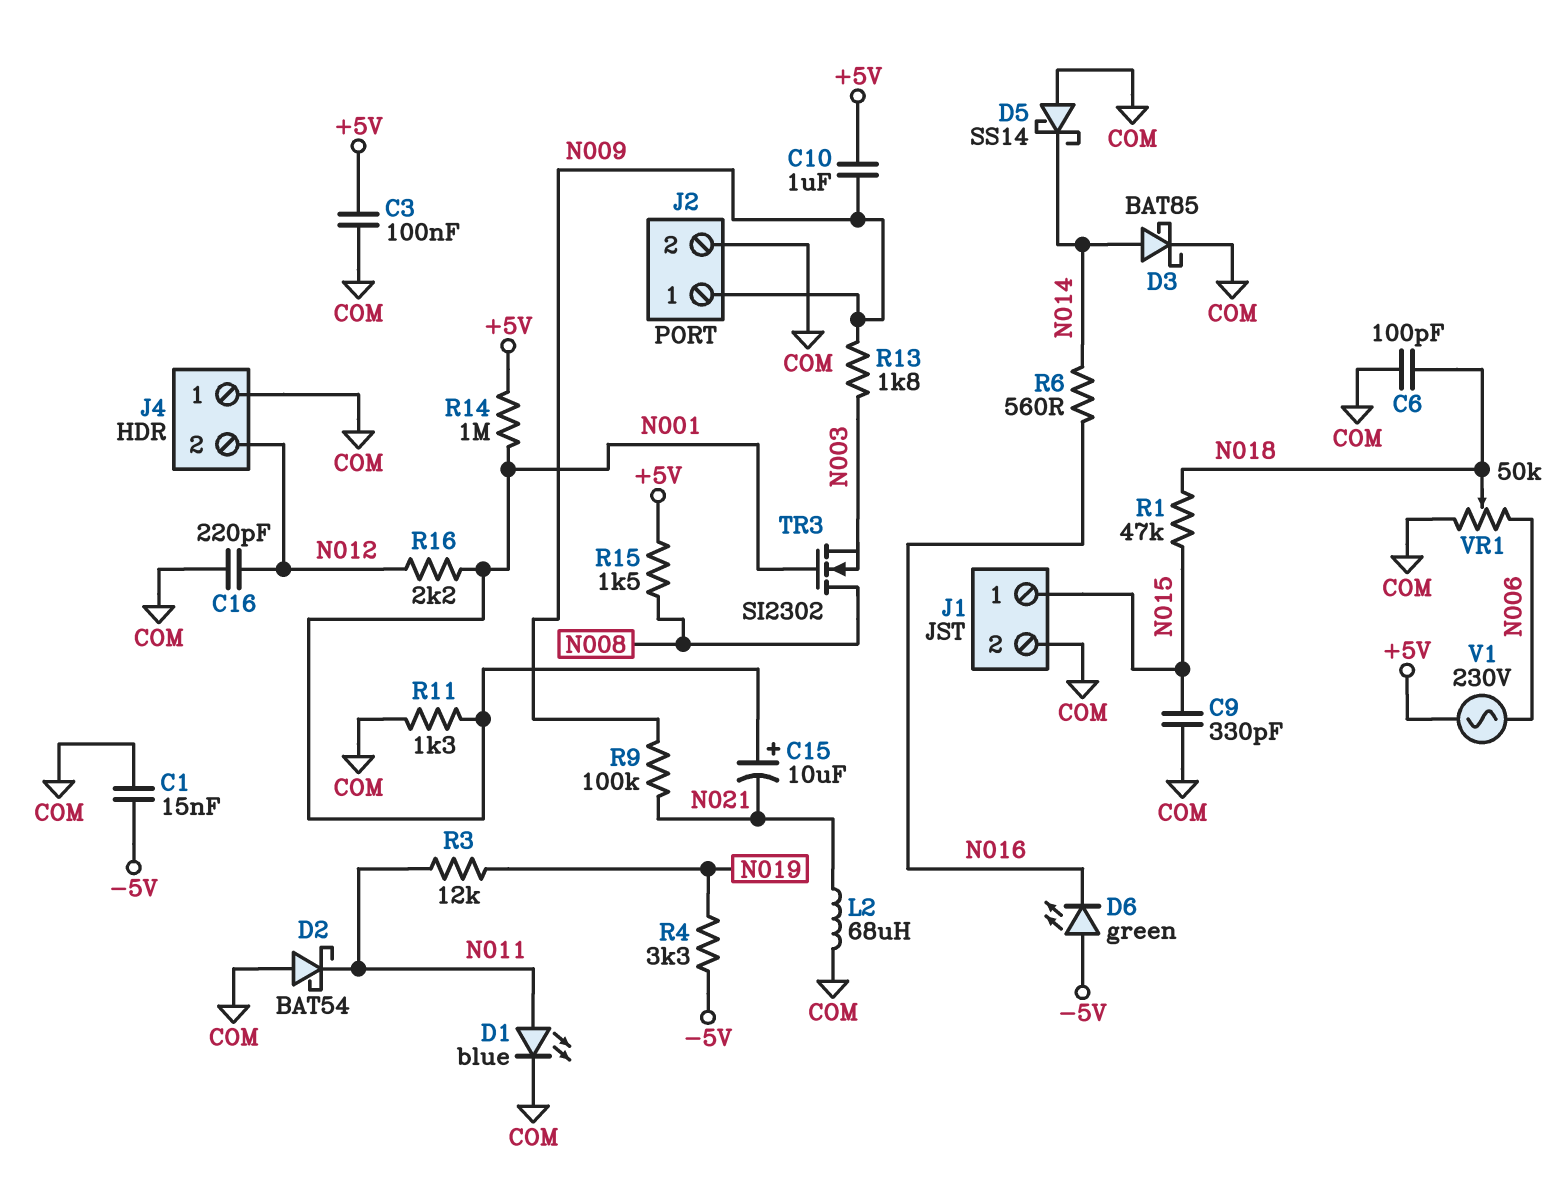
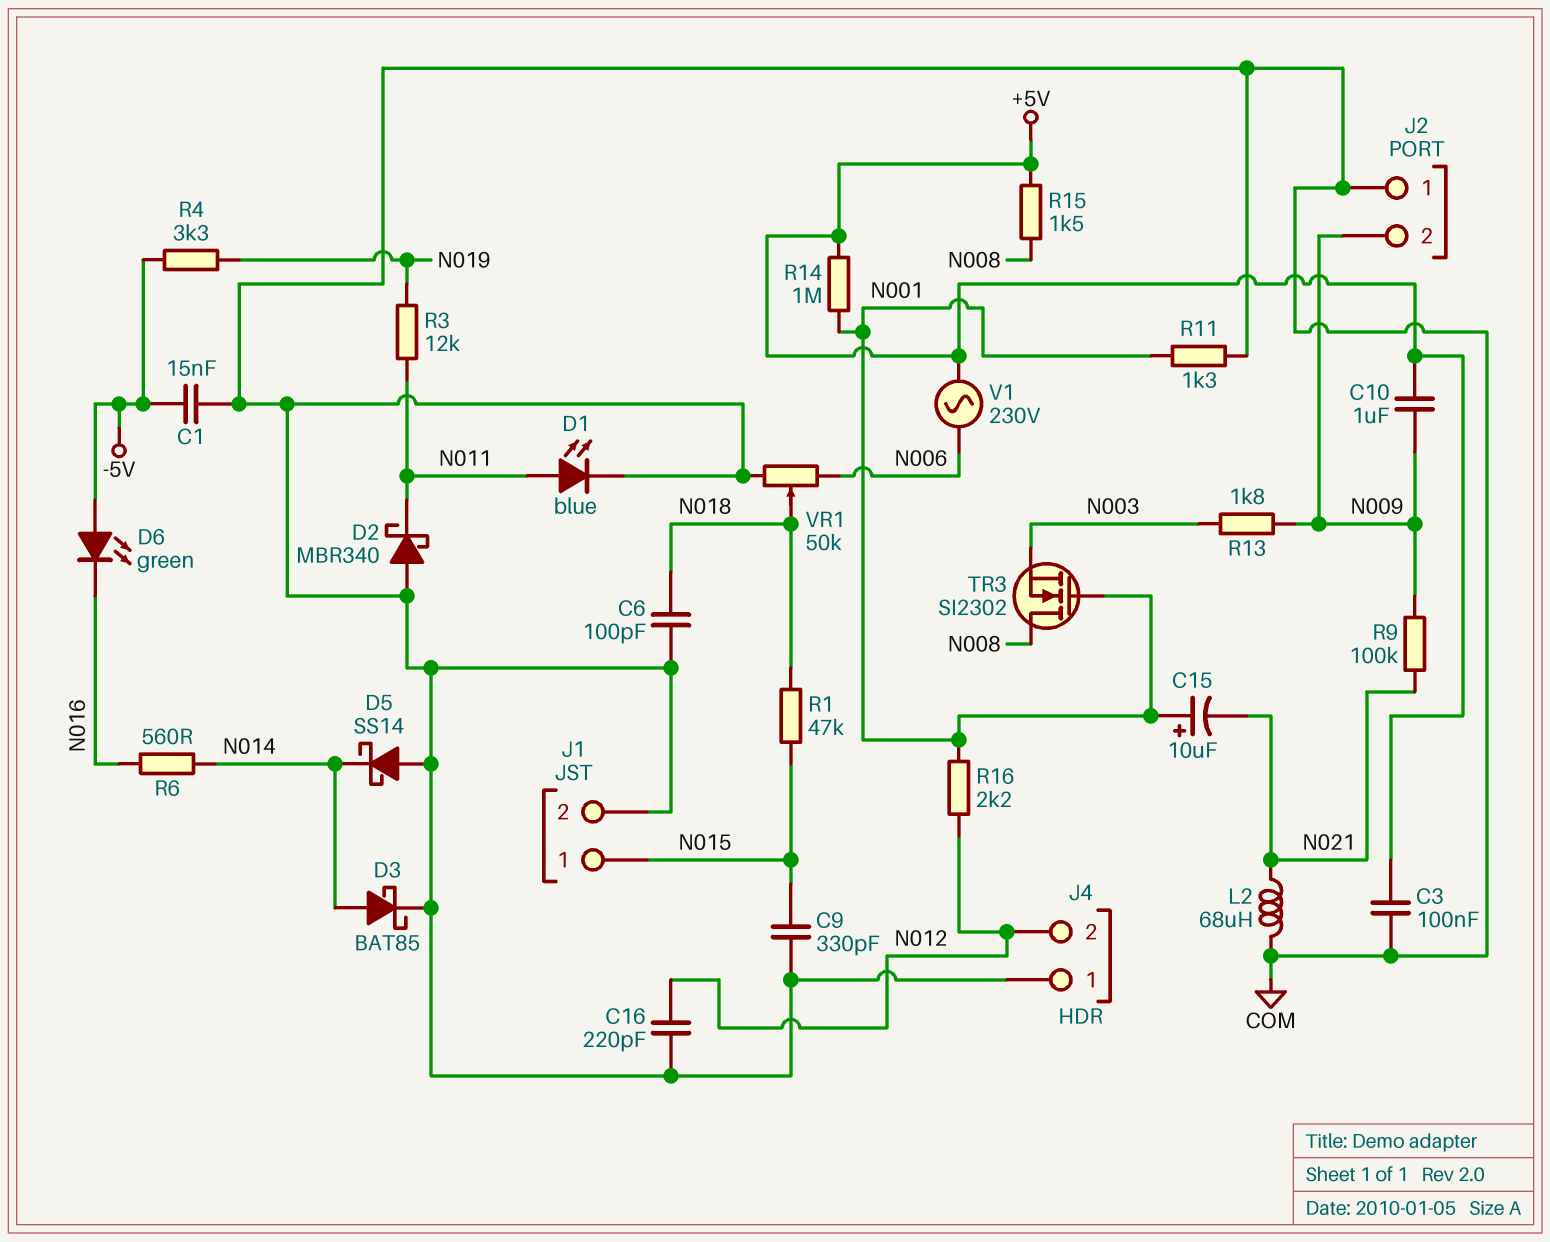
D2: schottky BAT54 (A COM, K N011) -> schottky MBR340 (A COM, K N011)
J2 pin 1: N009 -> COM
J2 pin 2: COM -> N009

